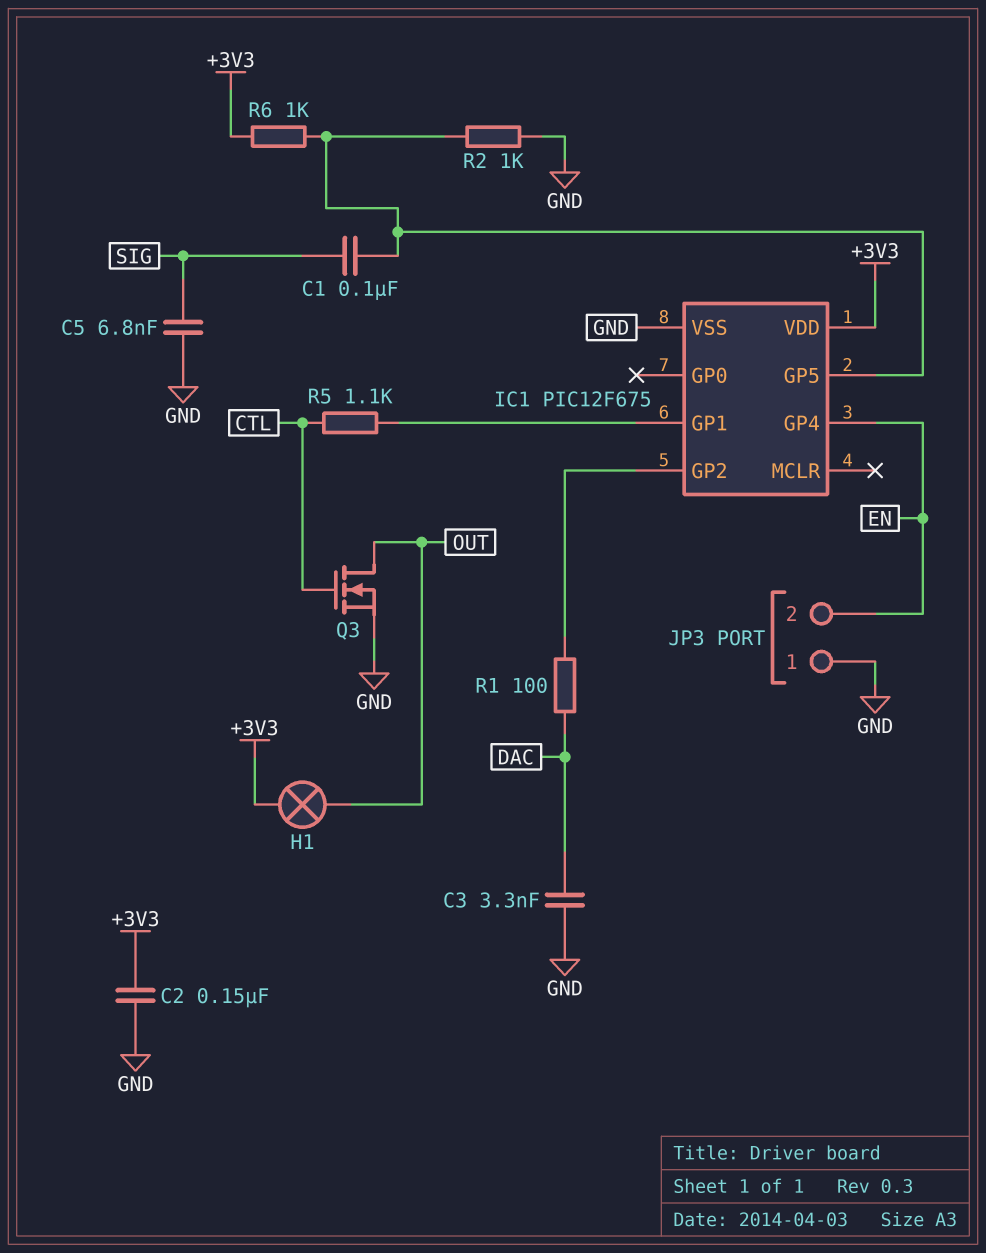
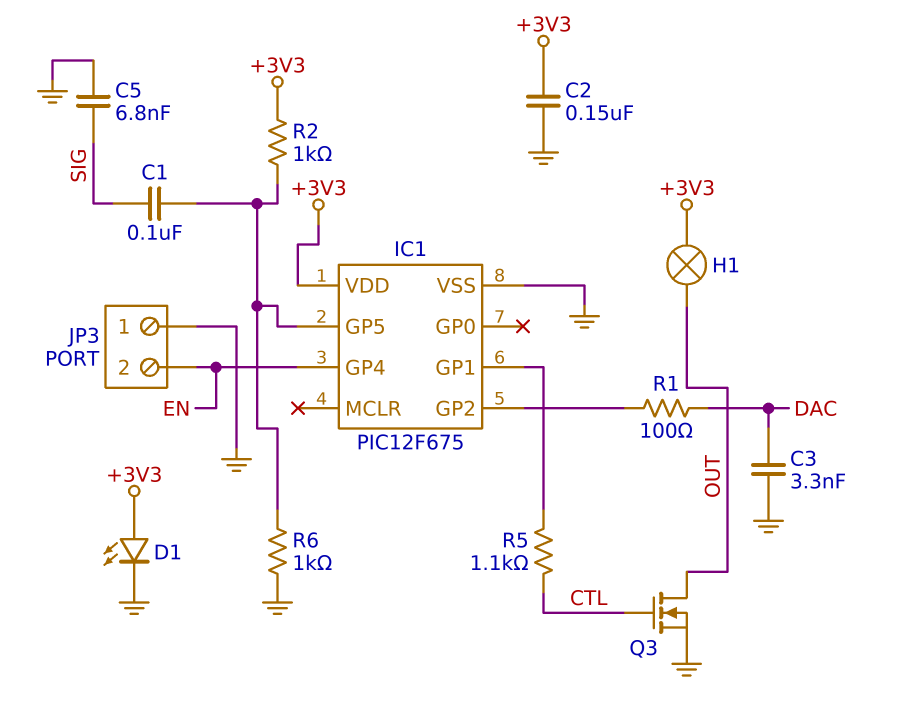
D1: none -> LED (A +3V3, K GND)
R2: 1k (GND, IC1/GP5) -> 1k (+3V3, IC1/GP5)
R6: 1k (+3V3, IC1/GP5) -> 1k (GND, IC1/GP5)

